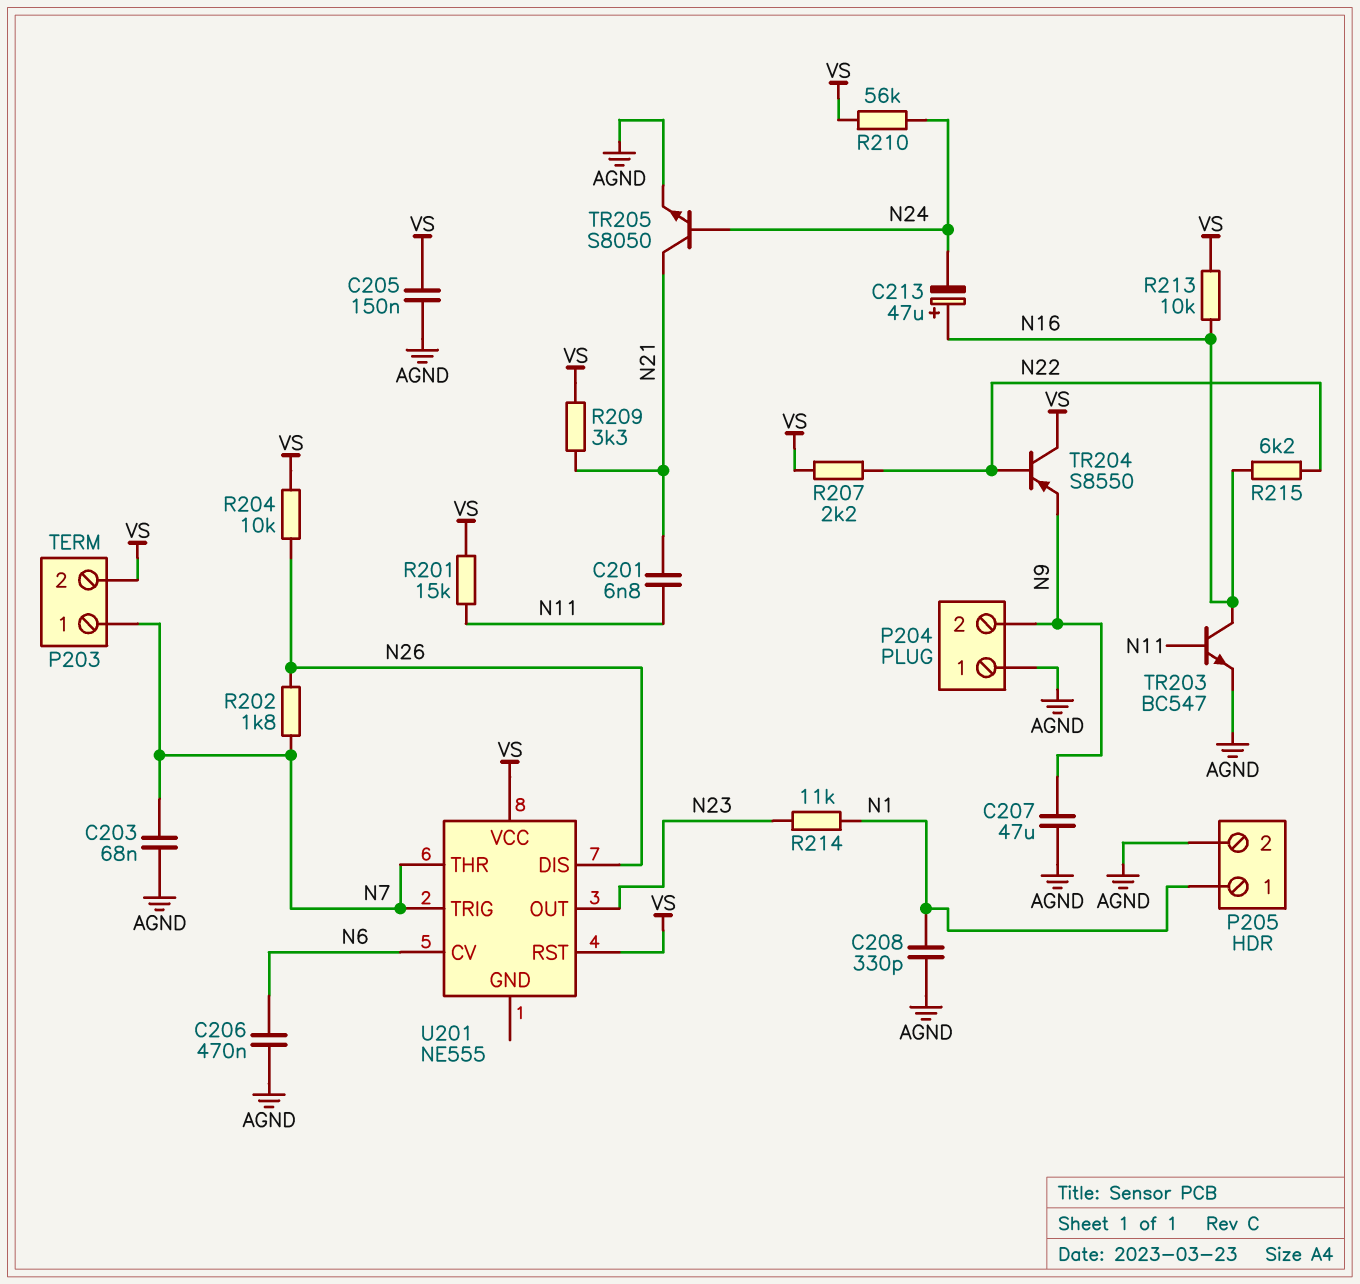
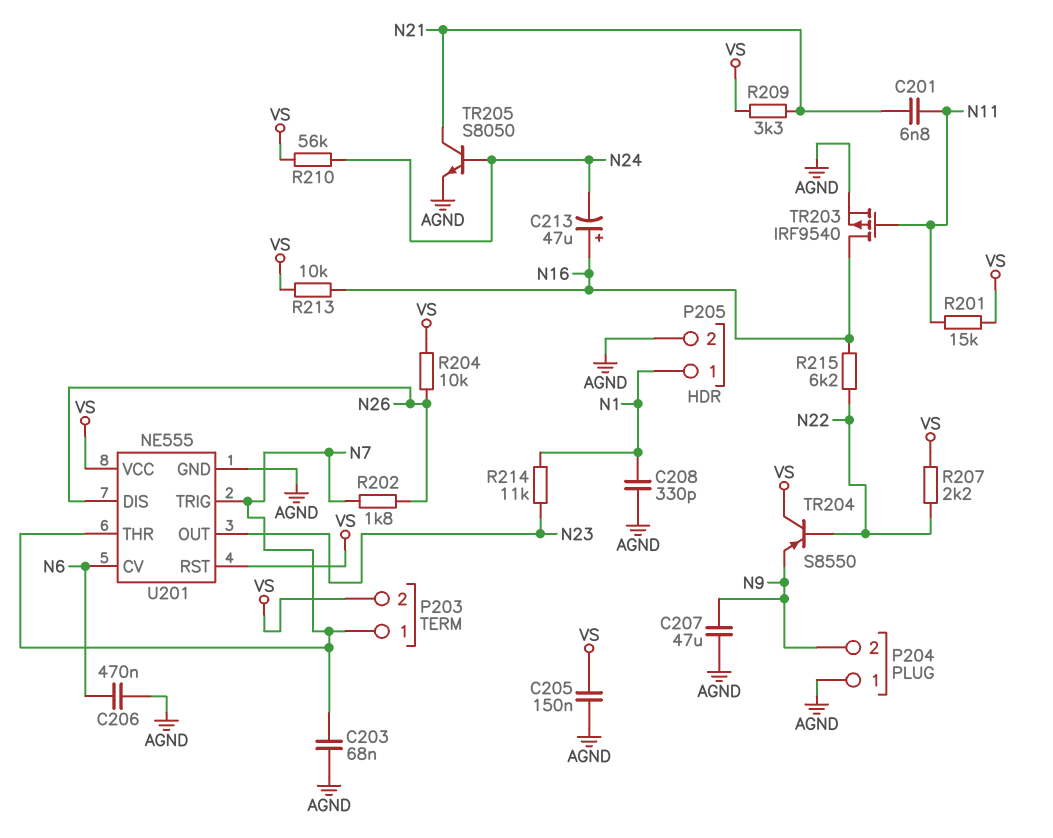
TR203: NPN BC547 (B N11, C N16, E AGND) -> PMOS IRF9540 (G N11, D N16, S AGND)
U201 pin GND: none -> AGND

